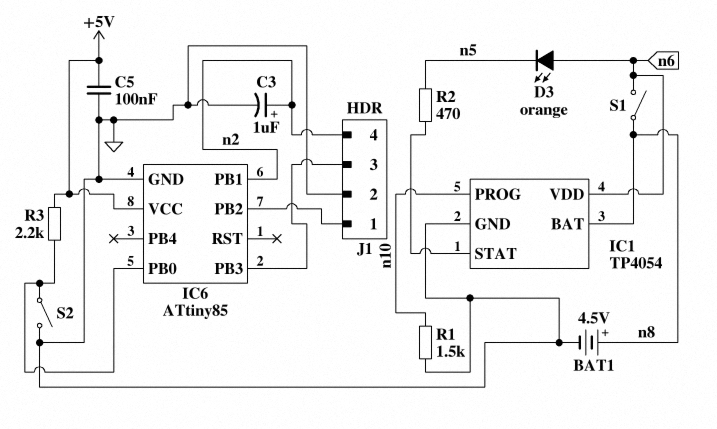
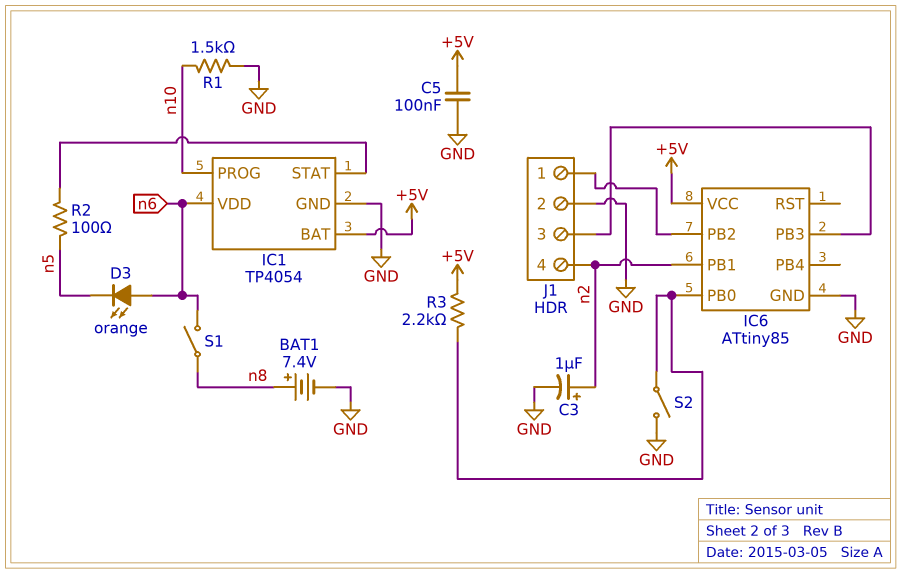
BAT1: 4.5V (plus n8, minus GND) -> 7.4V (plus n8, minus GND)
IC1 pin BAT: n8 -> +5V
R2: 470 (IC1/STAT, n5) -> 100 (IC1/STAT, n5)

